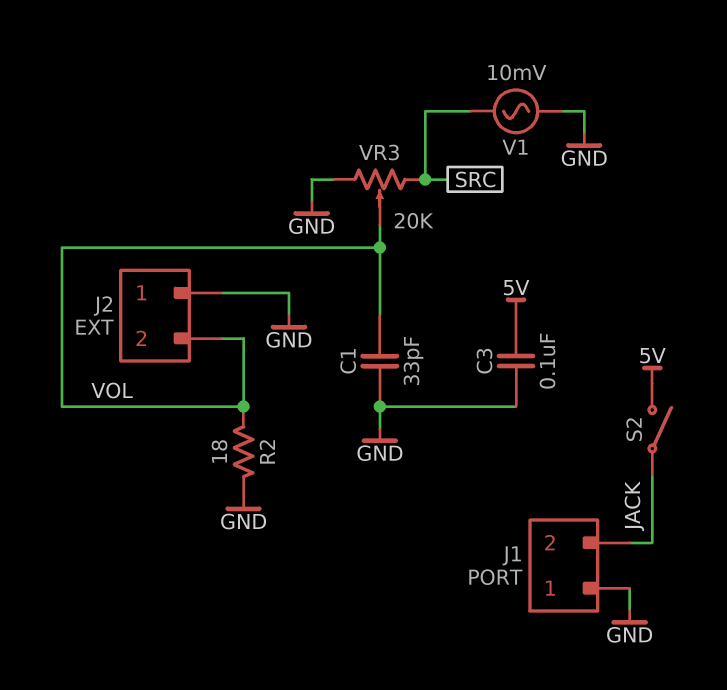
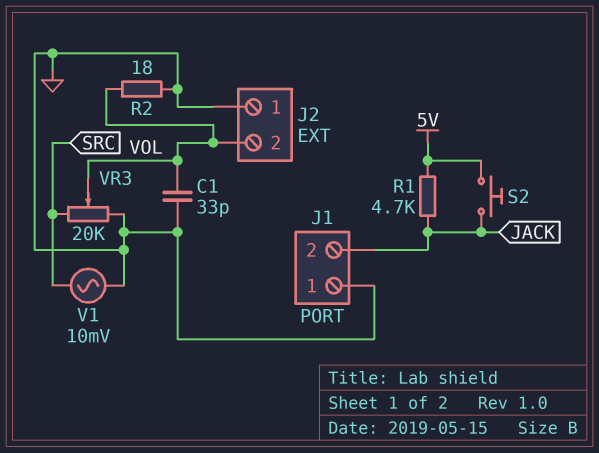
C3: 100nF (5V, GND) -> none
R1: none -> 4.7k (5V, JACK)
S2: switch (5V, JACK) -> button (5V, JACK)

